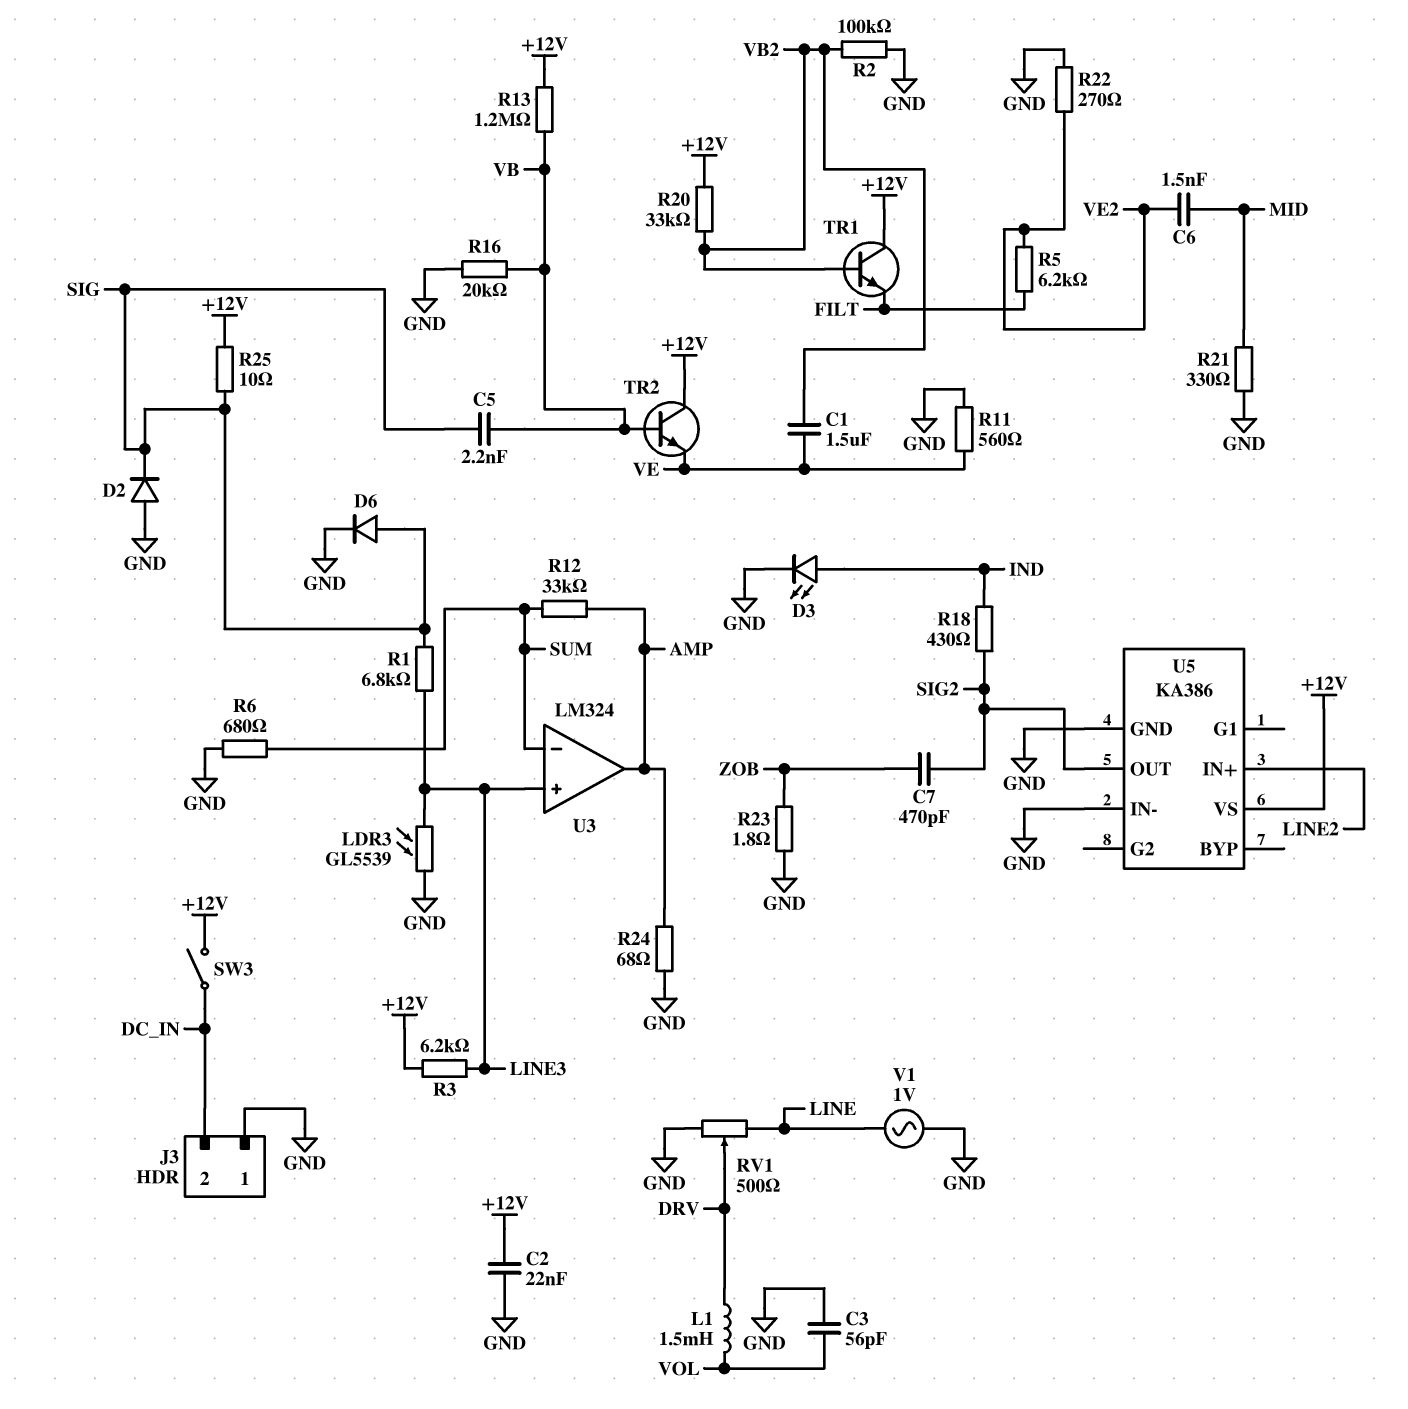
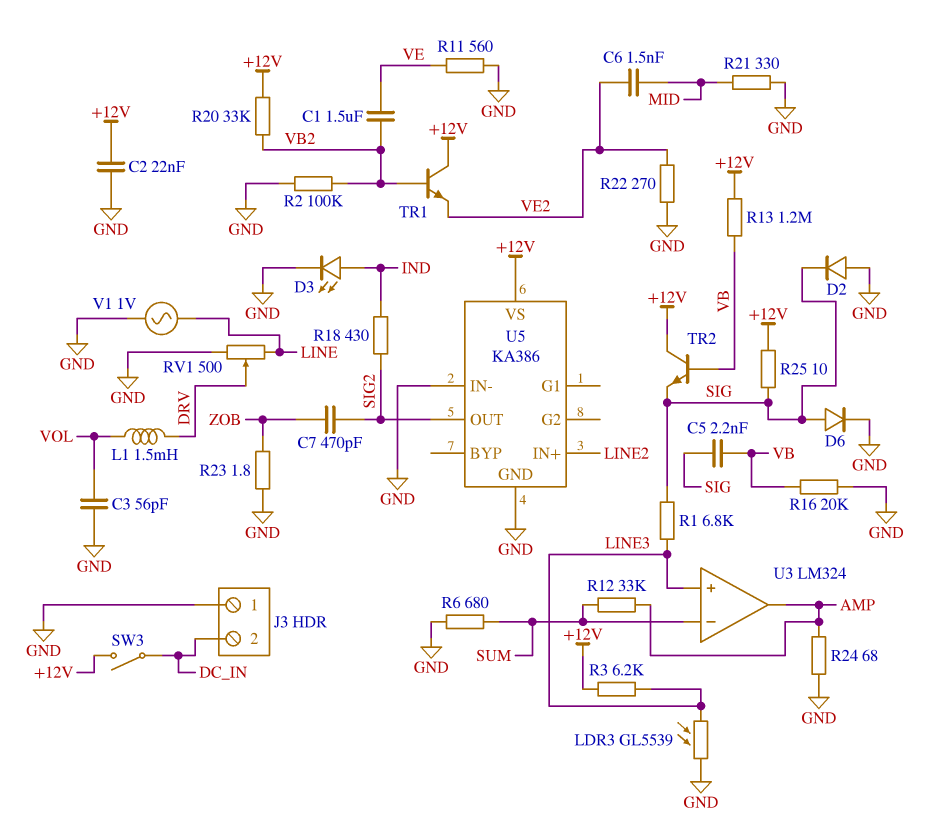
R5: 6.2k (FILT, VE2) -> none
TR1: NPN (B VB2, C +12V, E FILT) -> NPN (B VB2, C +12V, E VE2)
TR2: NPN (B VB, C +12V, E VE) -> NPN (B VB, C +12V, E SIG)

